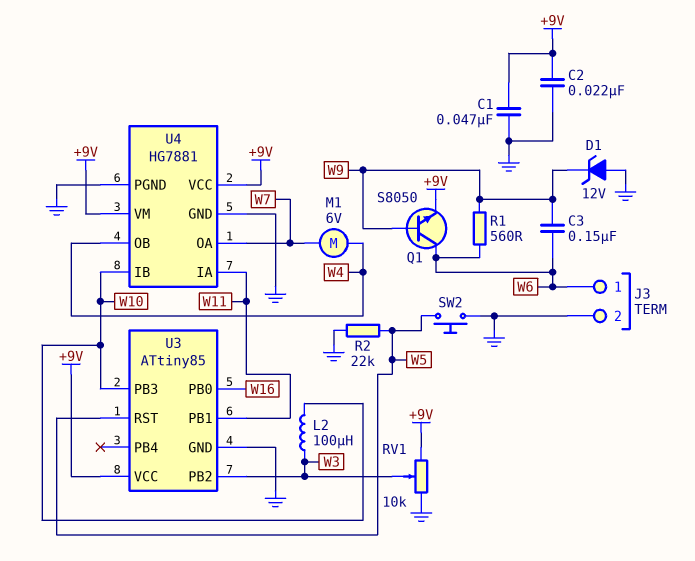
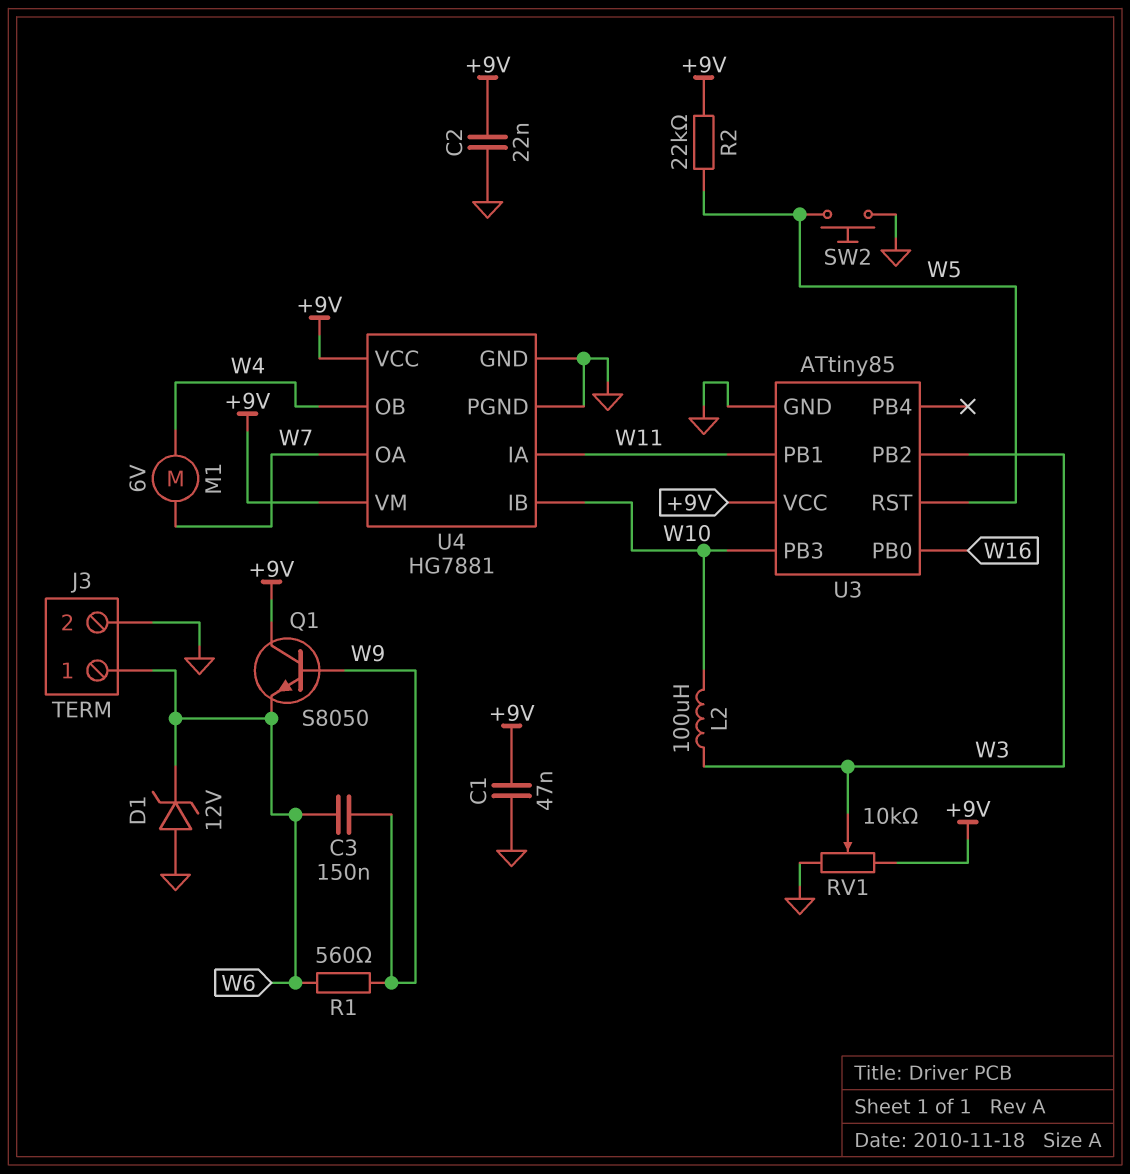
D1: zener 12V (A GND, K W9) -> zener 12V (A GND, K W6)
Q1: NPN S8050 (B W9, C W6, E +9V) -> NPN S8050 (B W9, C +9V, E W6)
R2: 22k (GND, W5) -> 22k (+9V, W5)

